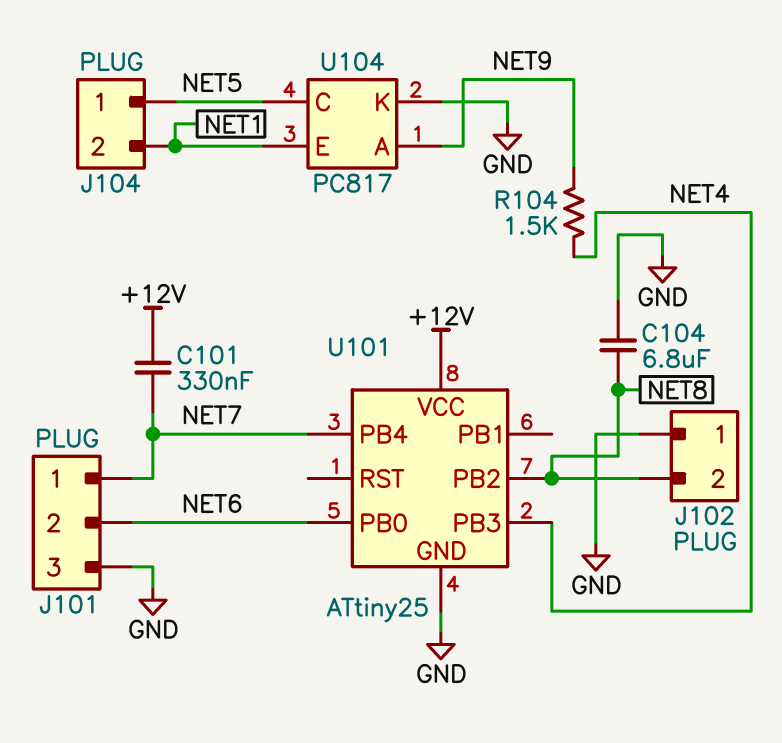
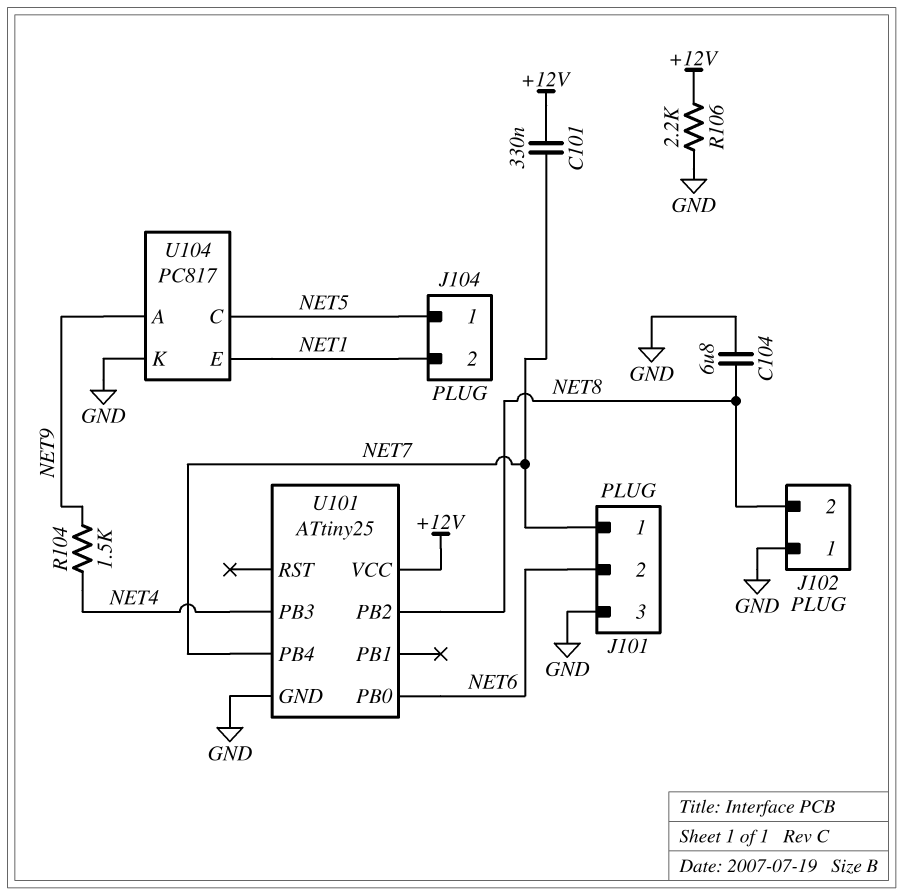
R106: none -> 2.2k (+12V, GND)

